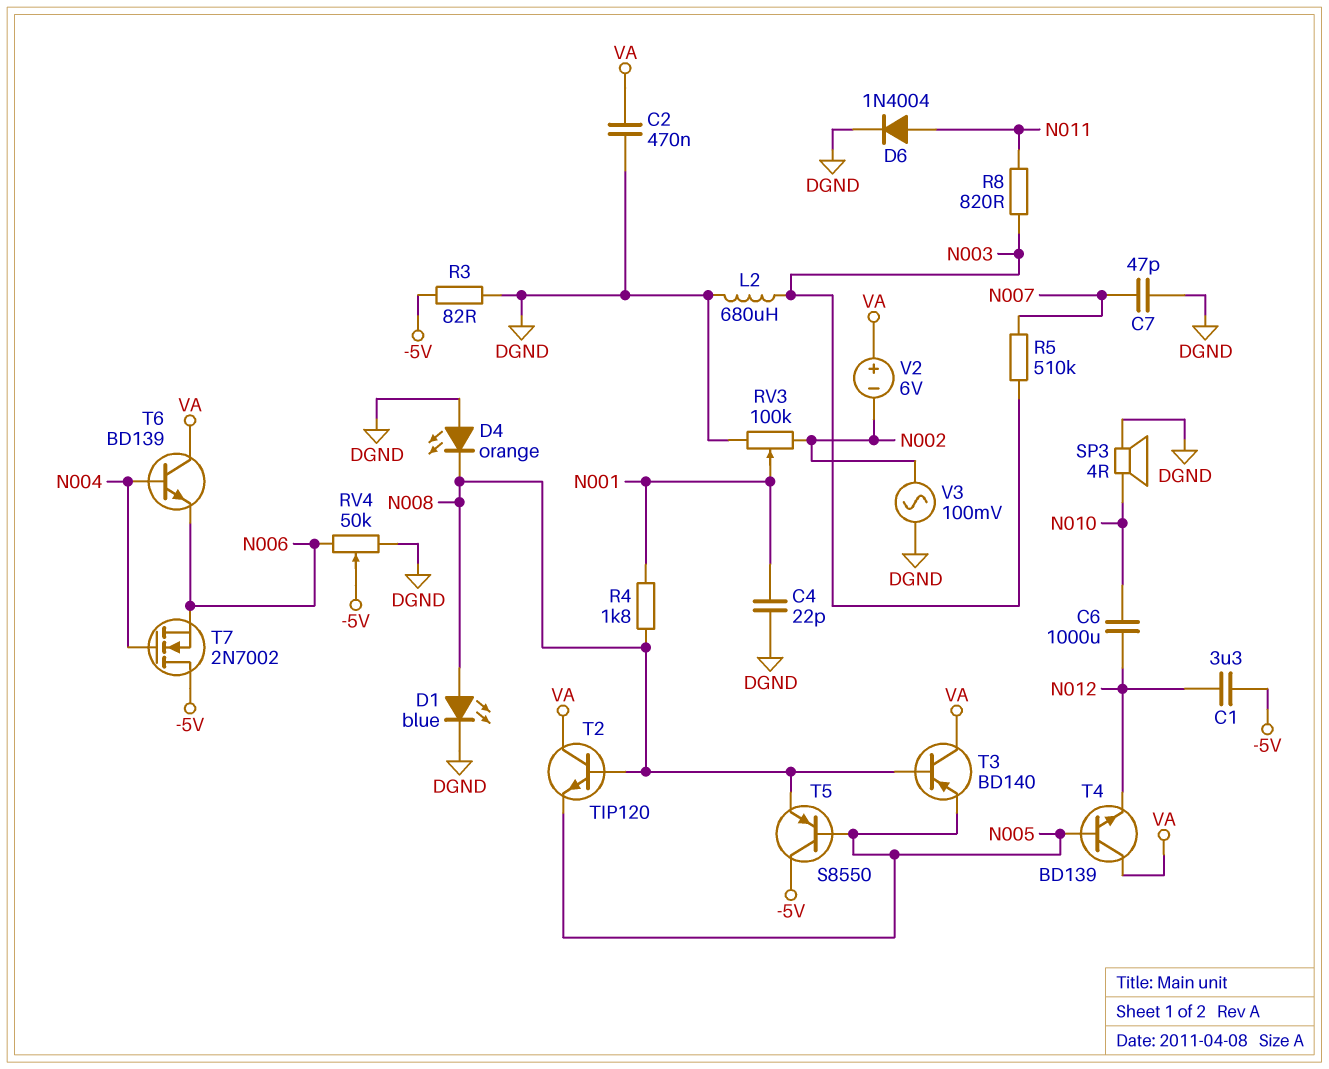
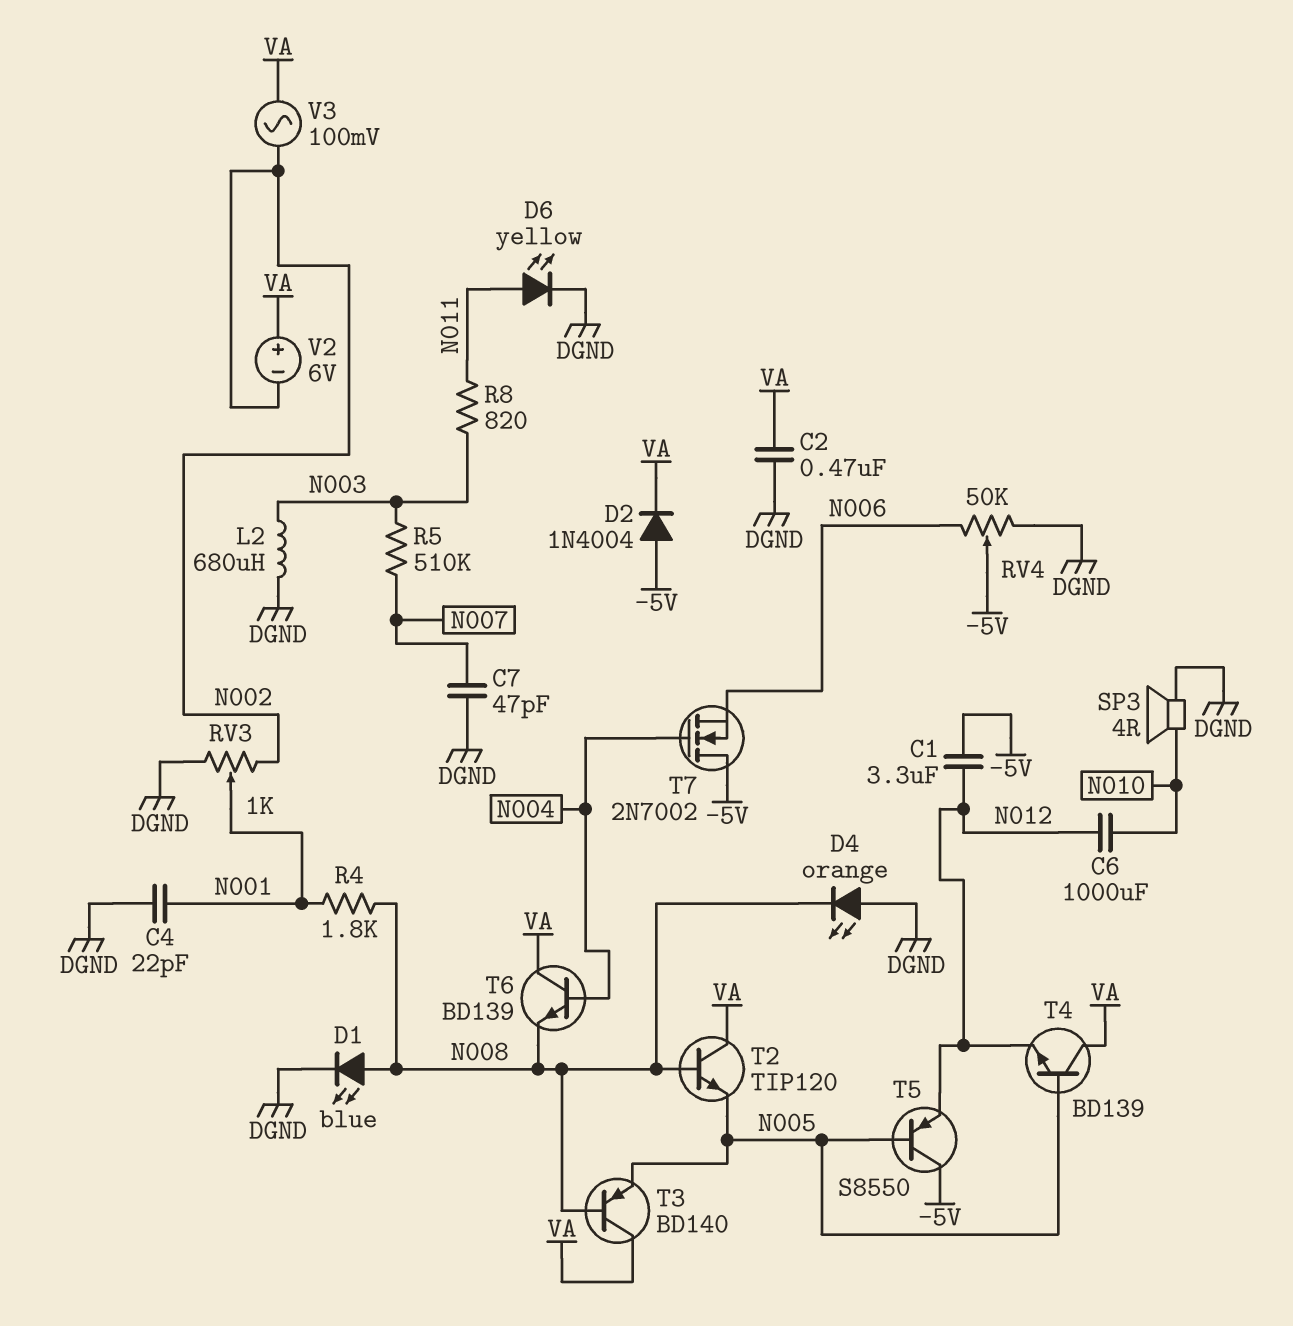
D2: none -> diode 1N4004 (A -5V, K VA)
D6: diode 1N4004 (A N011, K DGND) -> LED yellow (A N011, K DGND)
R3: 82 (-5V, DGND) -> none
RV3: 100k (DGND, N002, wiper N001) -> 1k (DGND, N002, wiper N001)
T5: PNP S8550 (B N005, C -5V, E N008) -> PNP S8550 (B N005, C -5V, E N012)
T6: NPN BD139 (B N004, C VA, E N006) -> NPN BD139 (B N004, C VA, E N008)
V3: AC 100mV (DGND, N002) -> AC 100mV (N002, VA)

